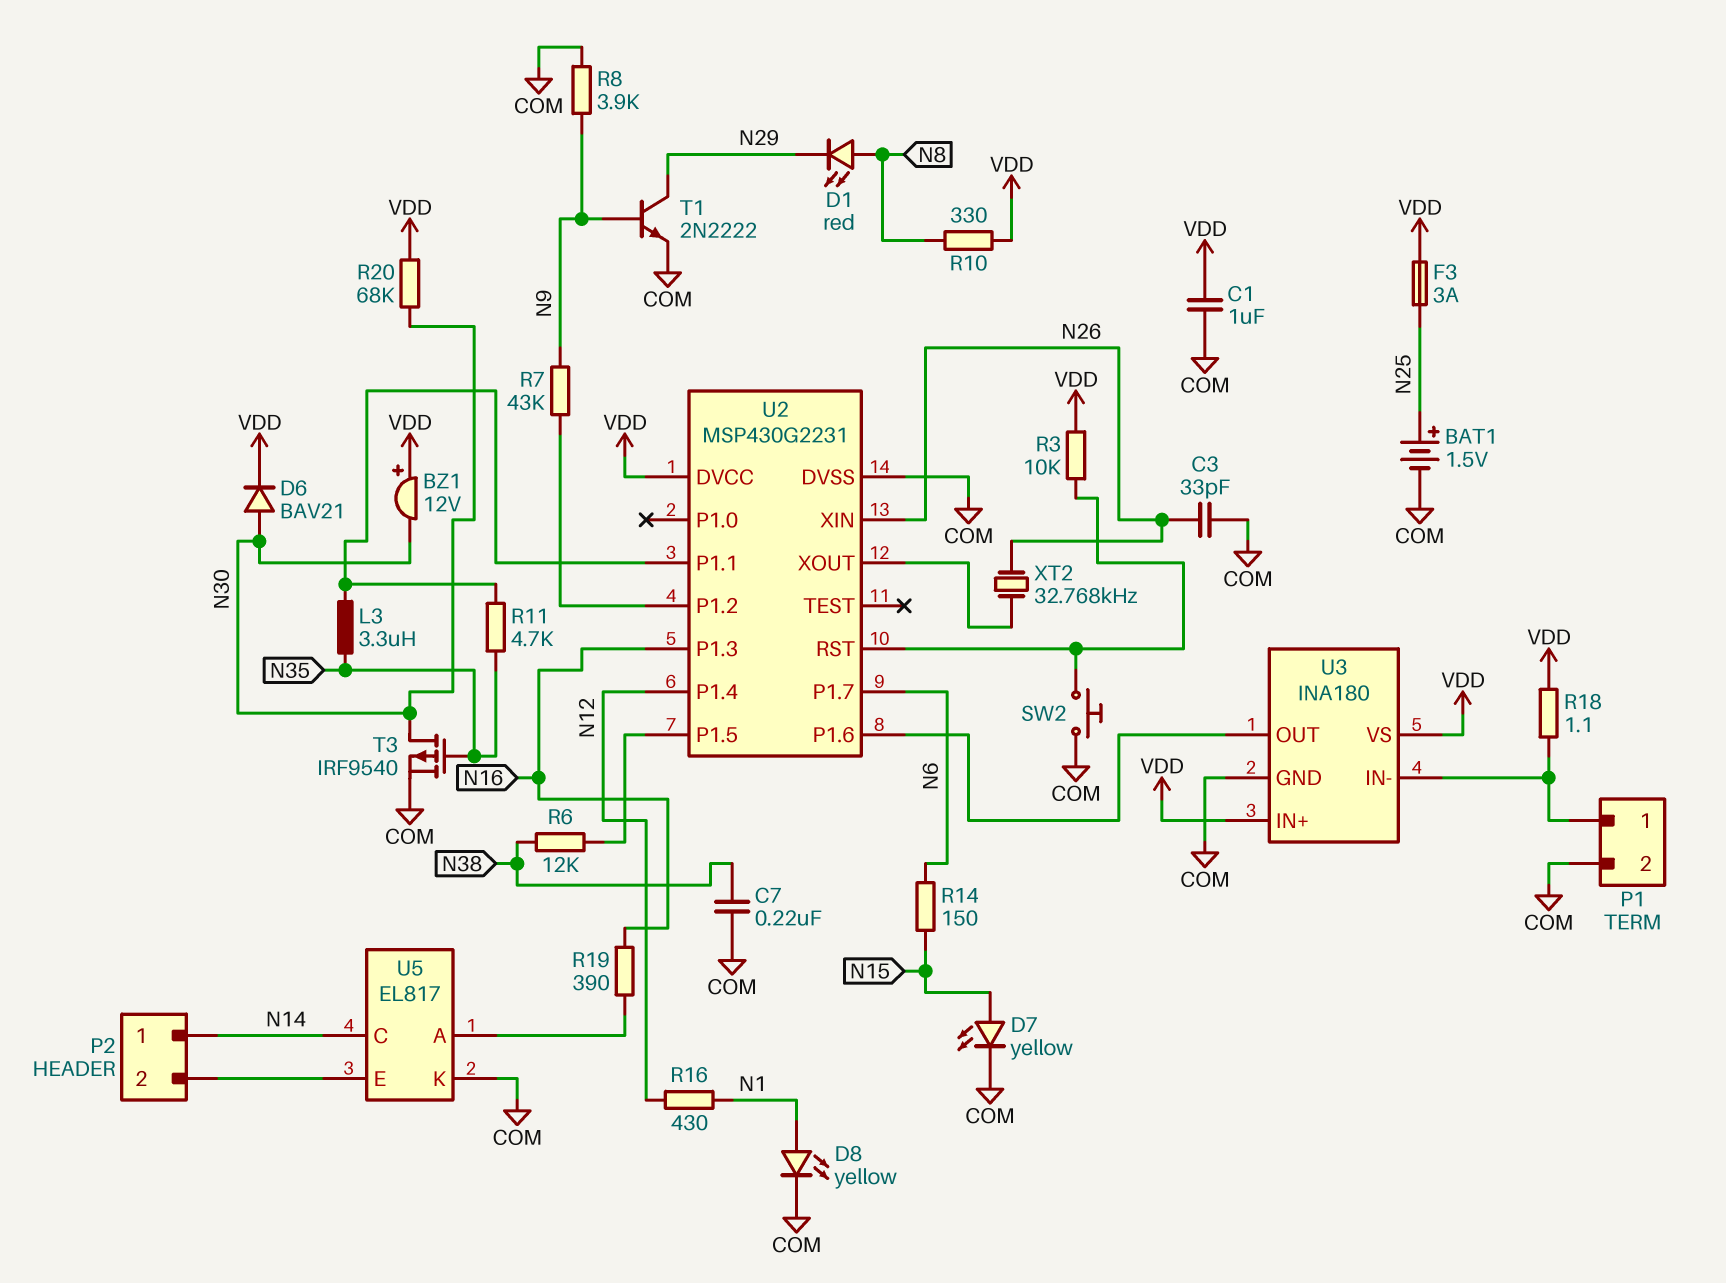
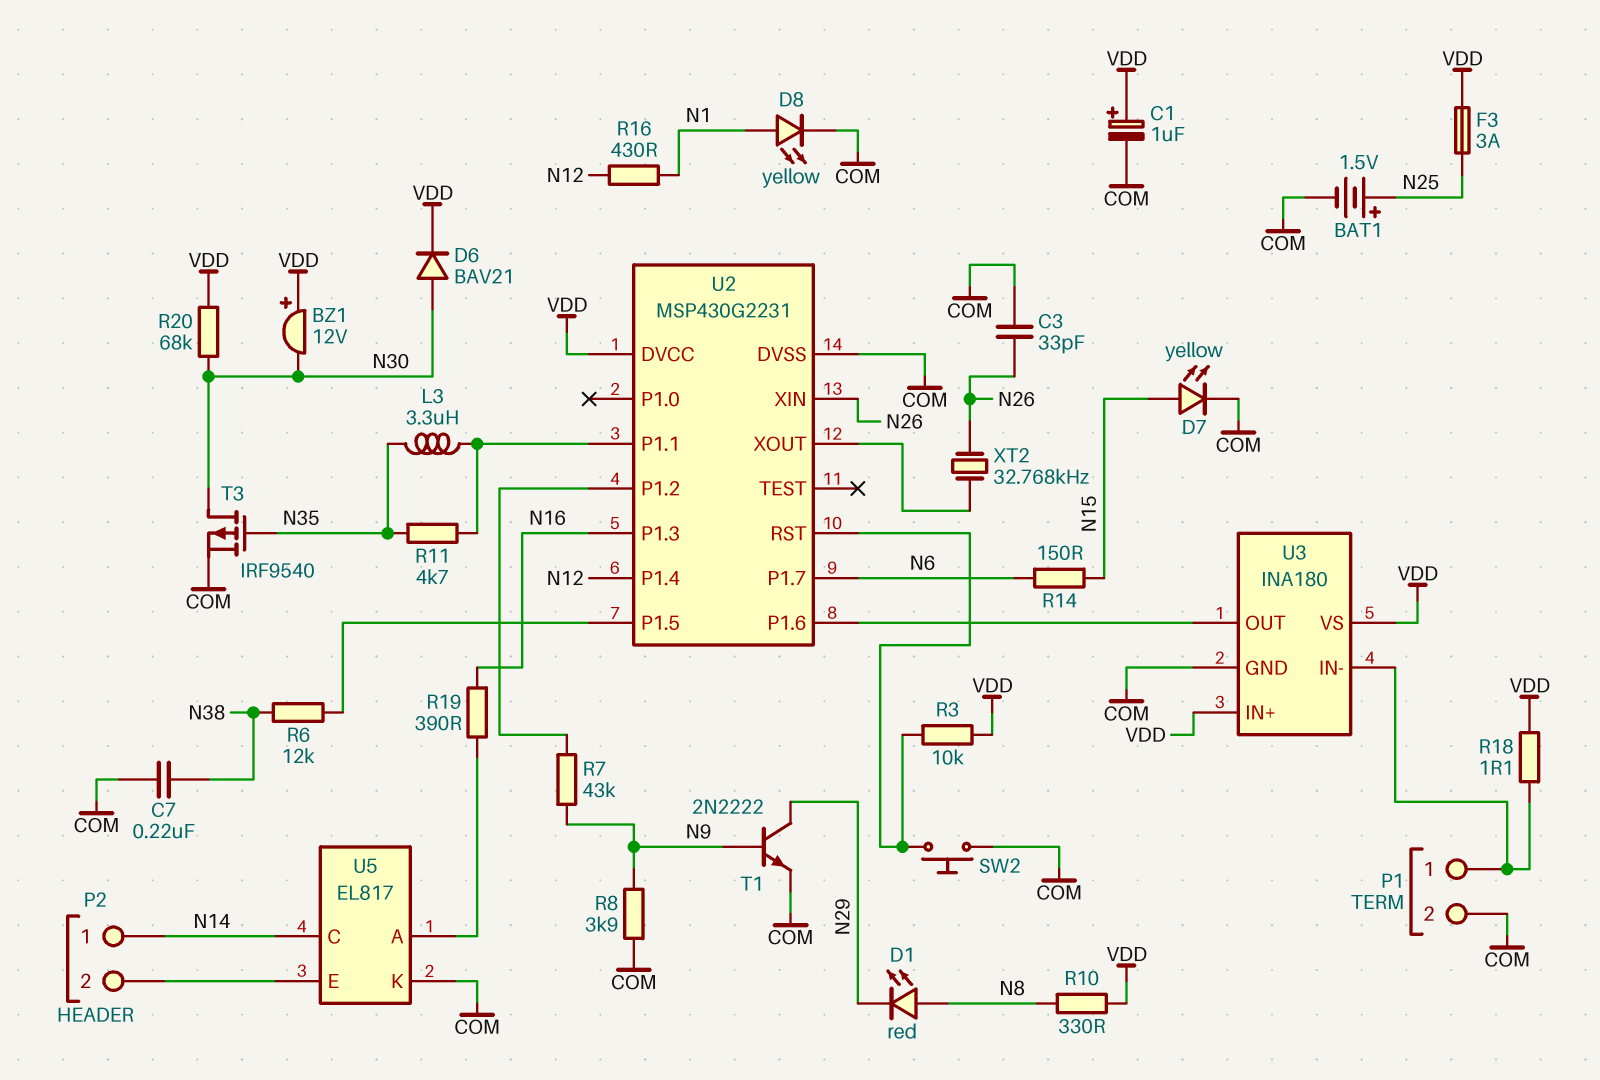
C1: 1uF (COM, VDD) -> 1uF (plus VDD, minus COM)

